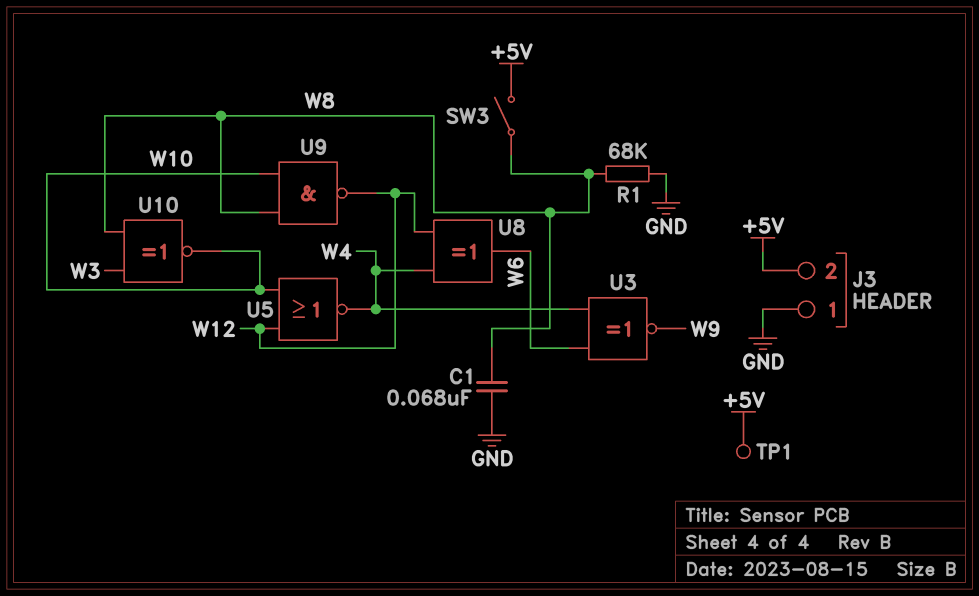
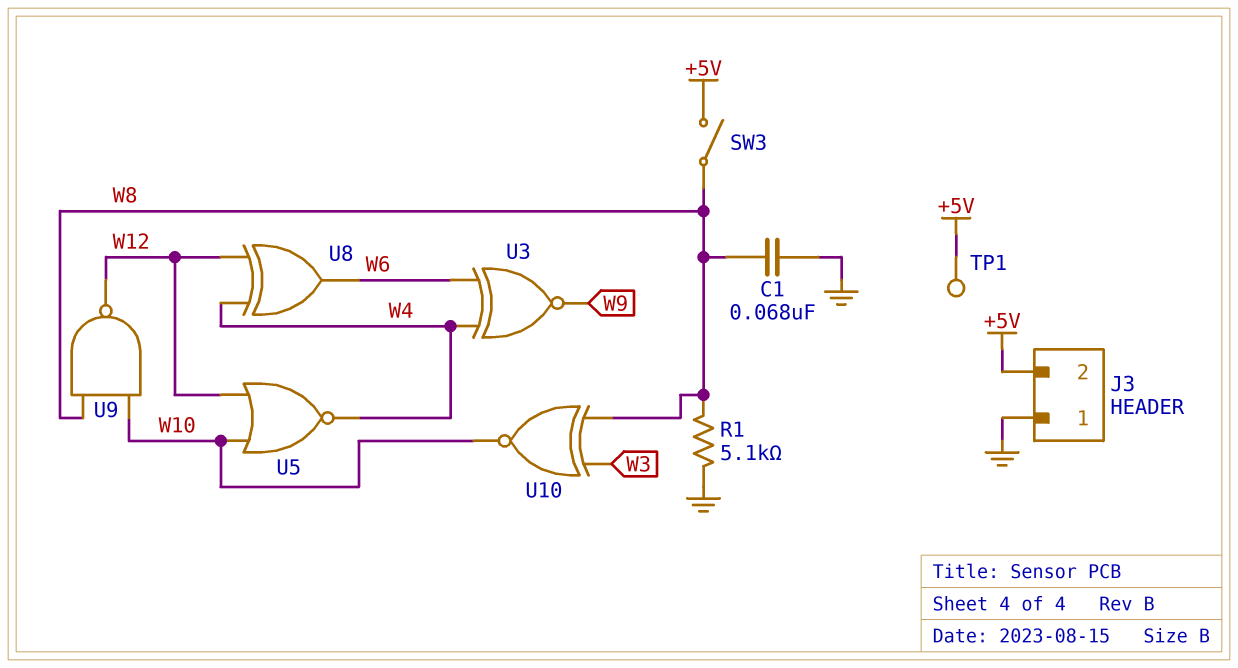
R1: 68k (GND, W8) -> 5.1k (GND, W8)

